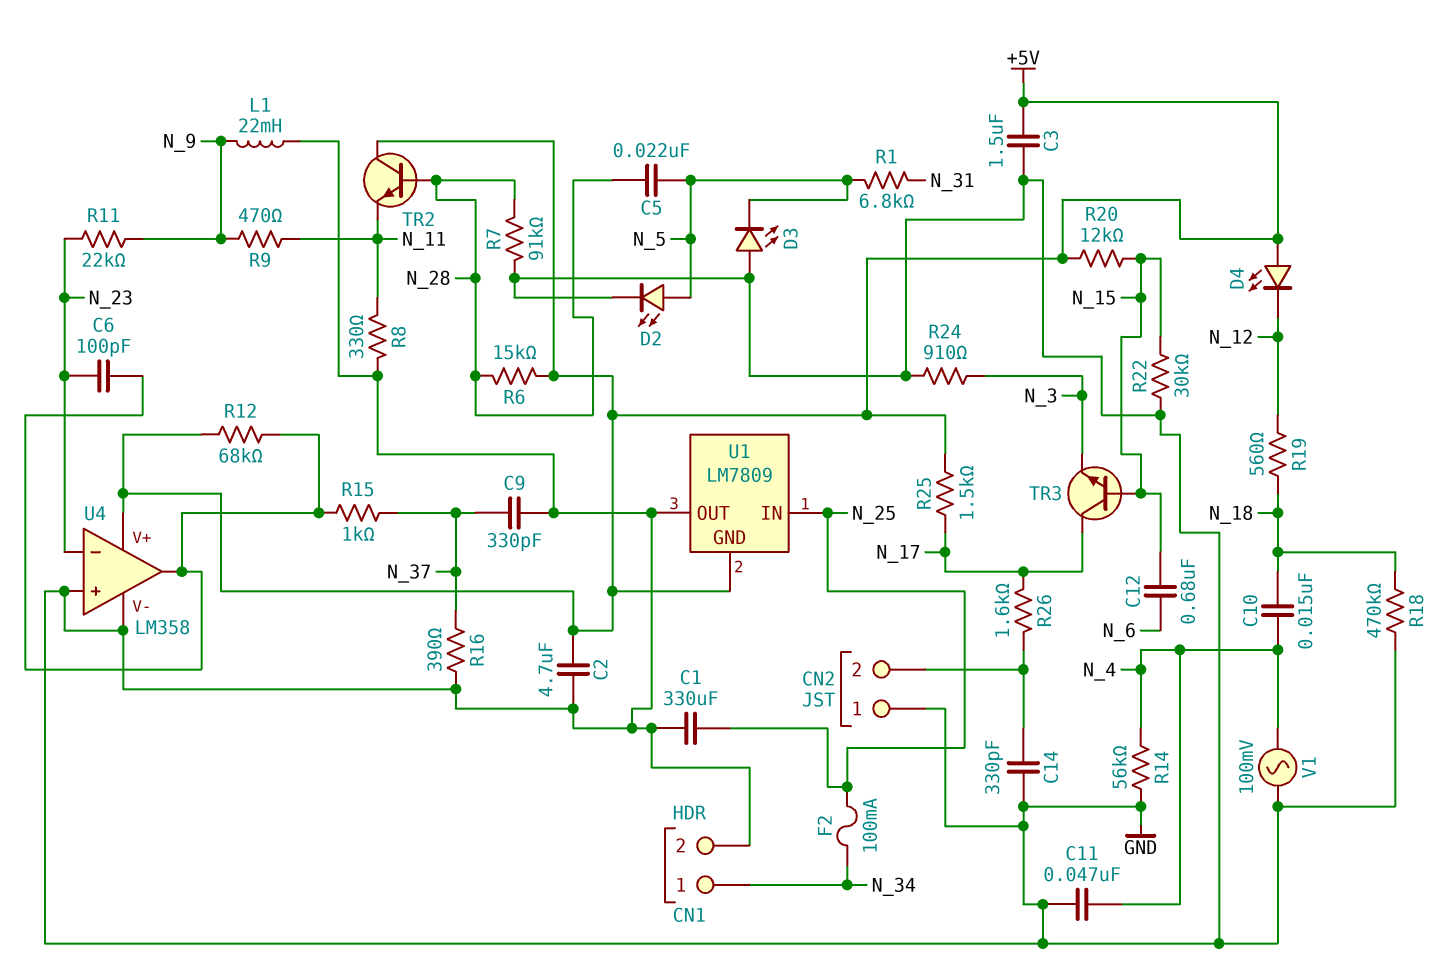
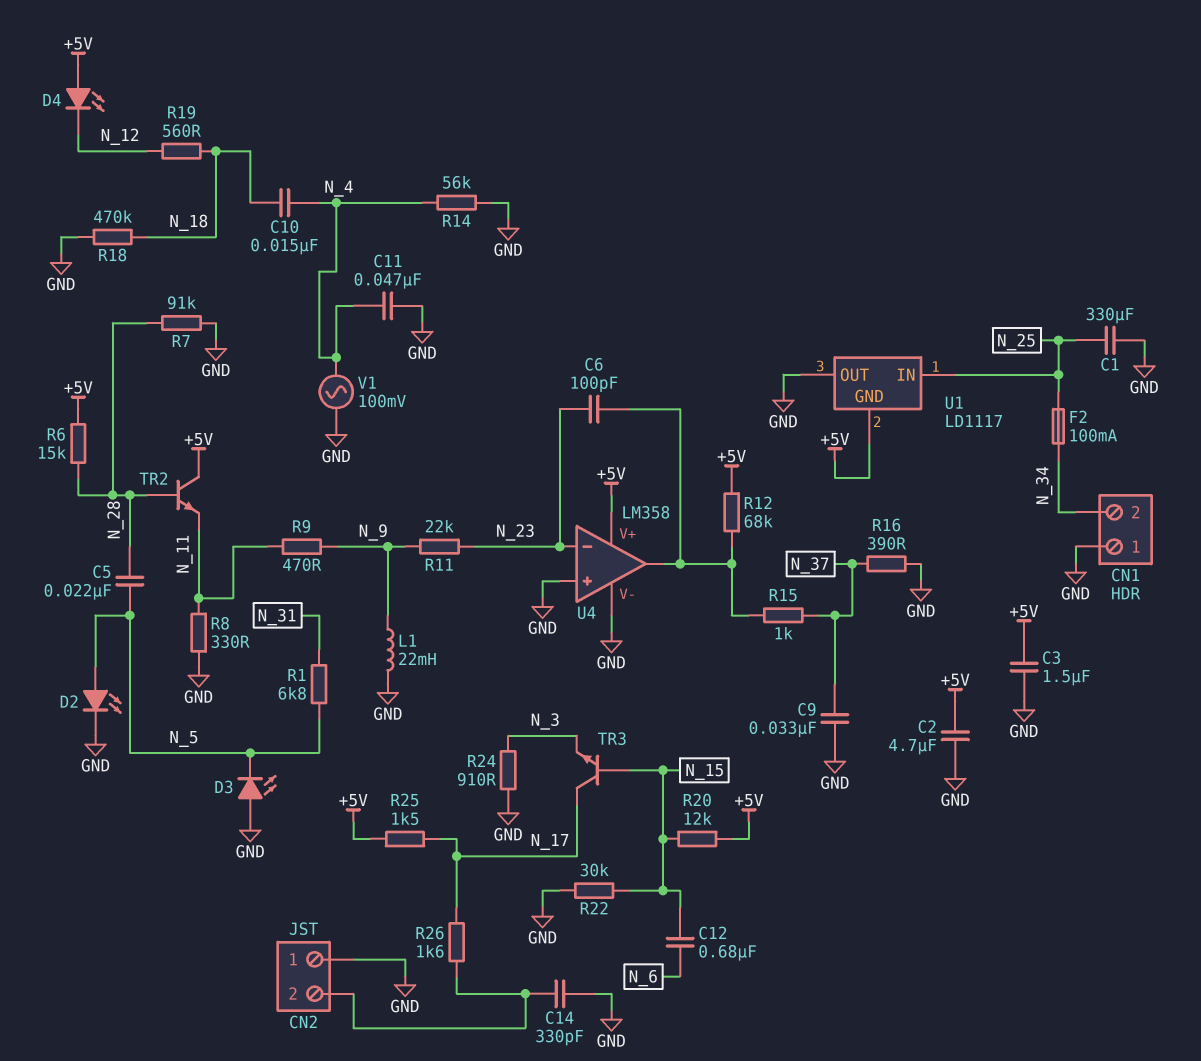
C9: 330pF (GND, N_37) -> 33nF (GND, N_37)
CN1 pin 1: N_34 -> GND
CN1 pin 2: GND -> N_34
U1: LM7809 -> LD1117

